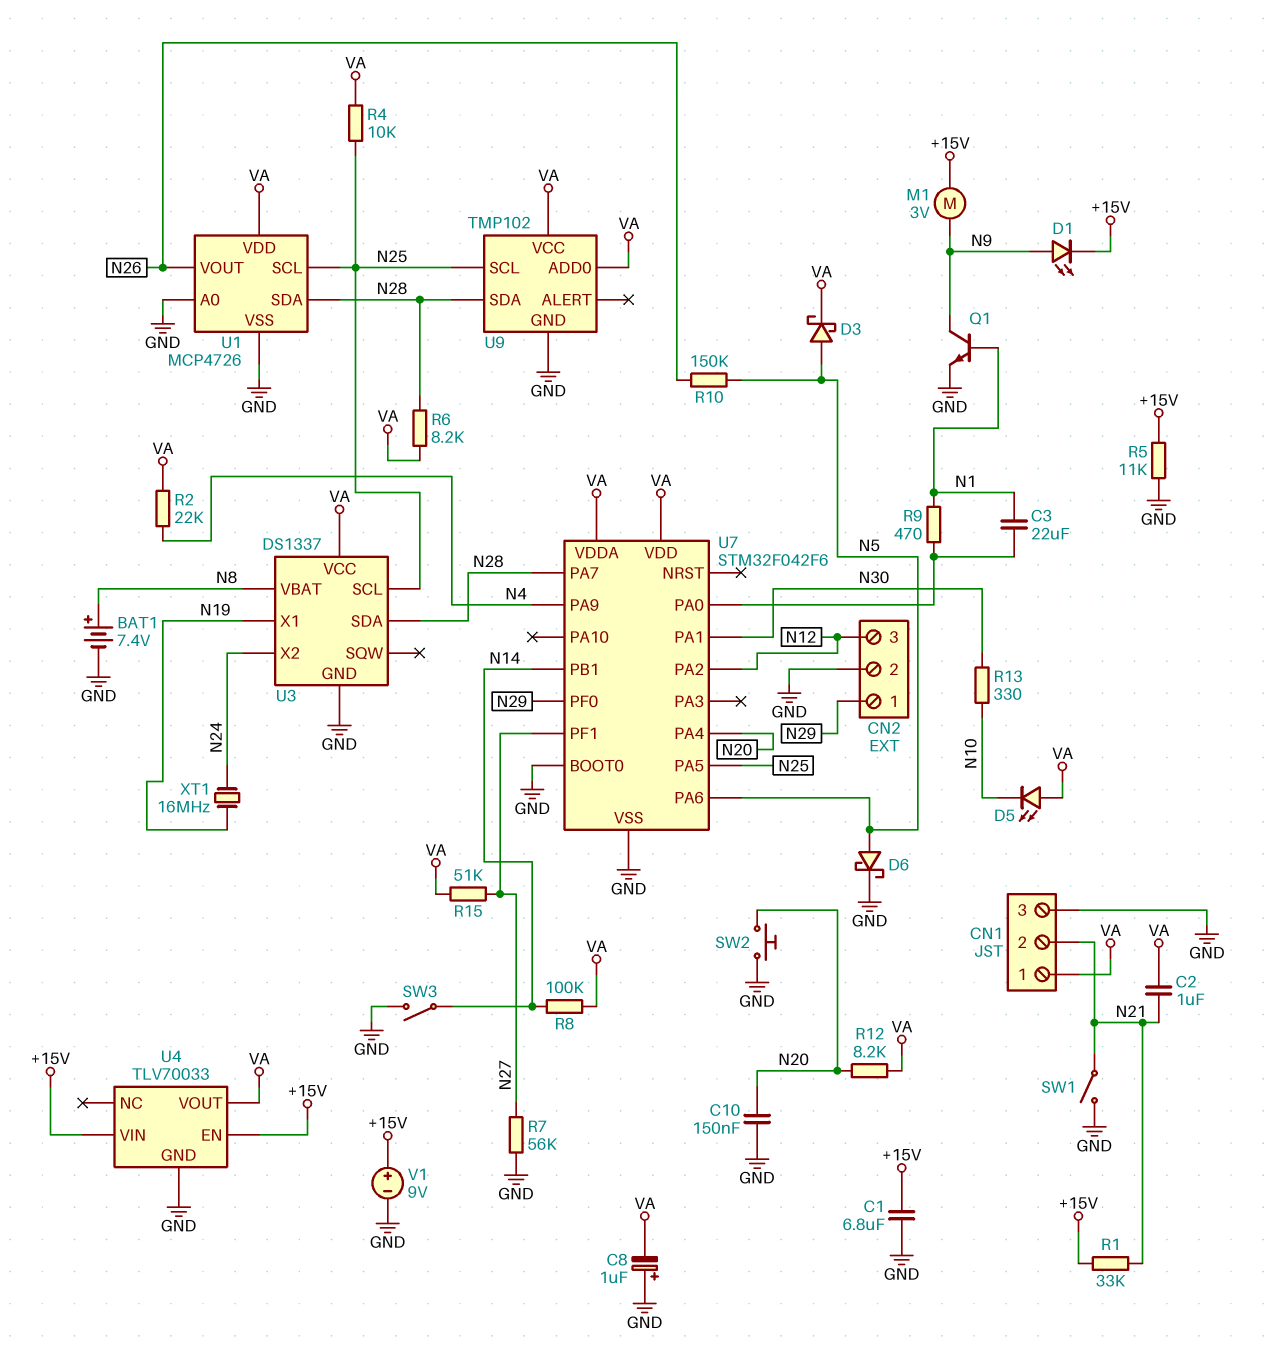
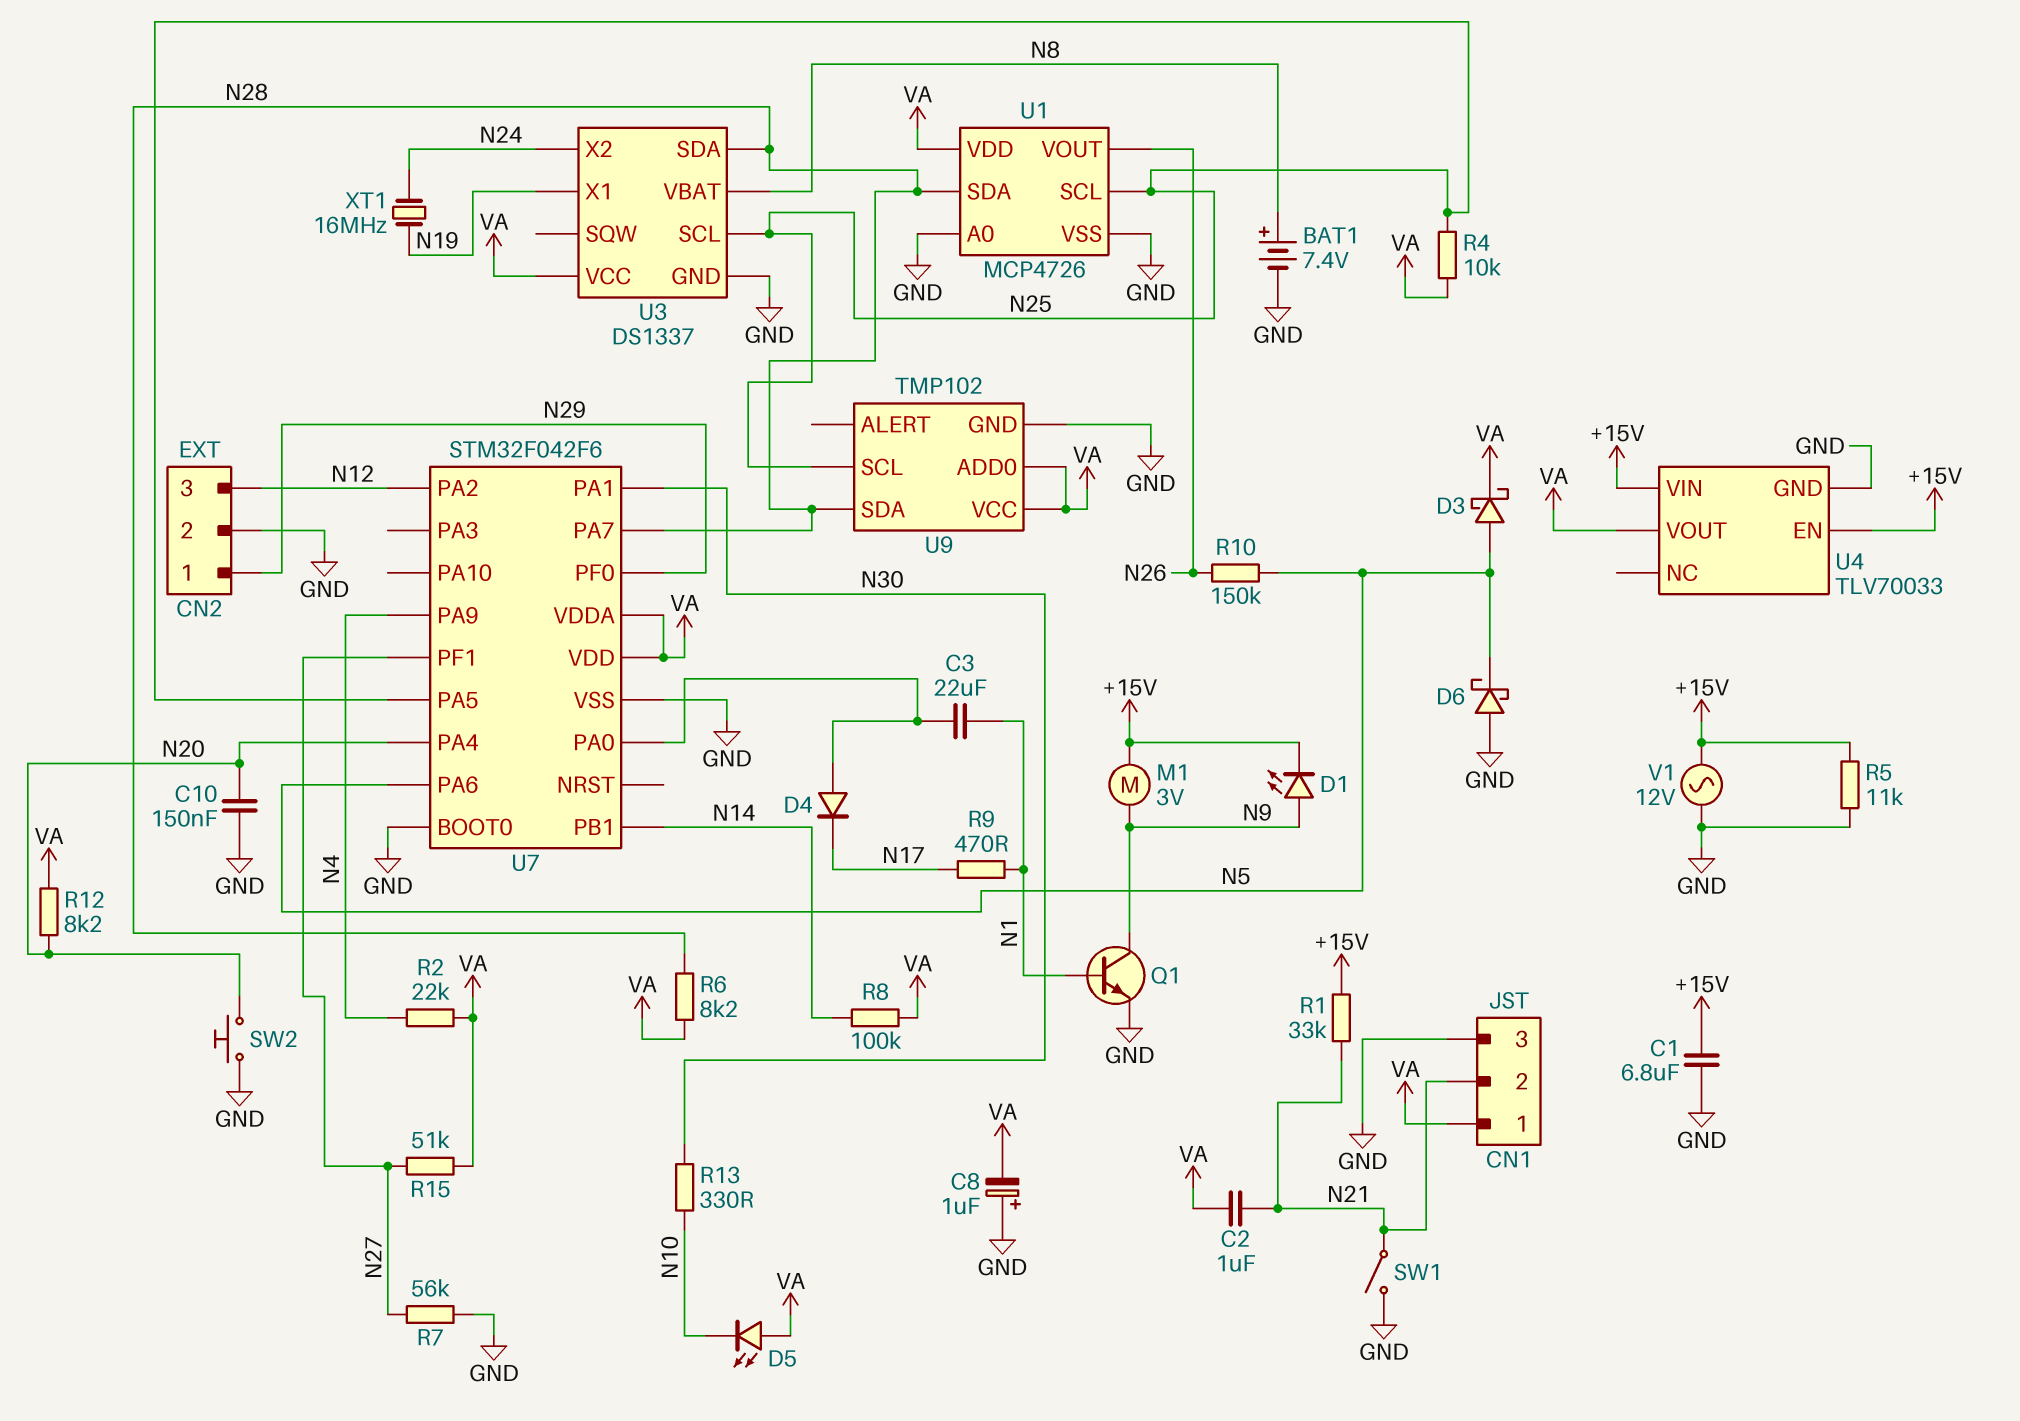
D4: none -> diode (A U7/PA0, K N17)
D6: schottky (A N5, K GND) -> schottky (A GND, K N5)
R9: 470 (N1, U7/PA0) -> 470 (N1, N17)
SW3: switch (GND, N14) -> none
V1: 9V (plus +15V, minus GND) -> AC 12V (+15V, GND)

